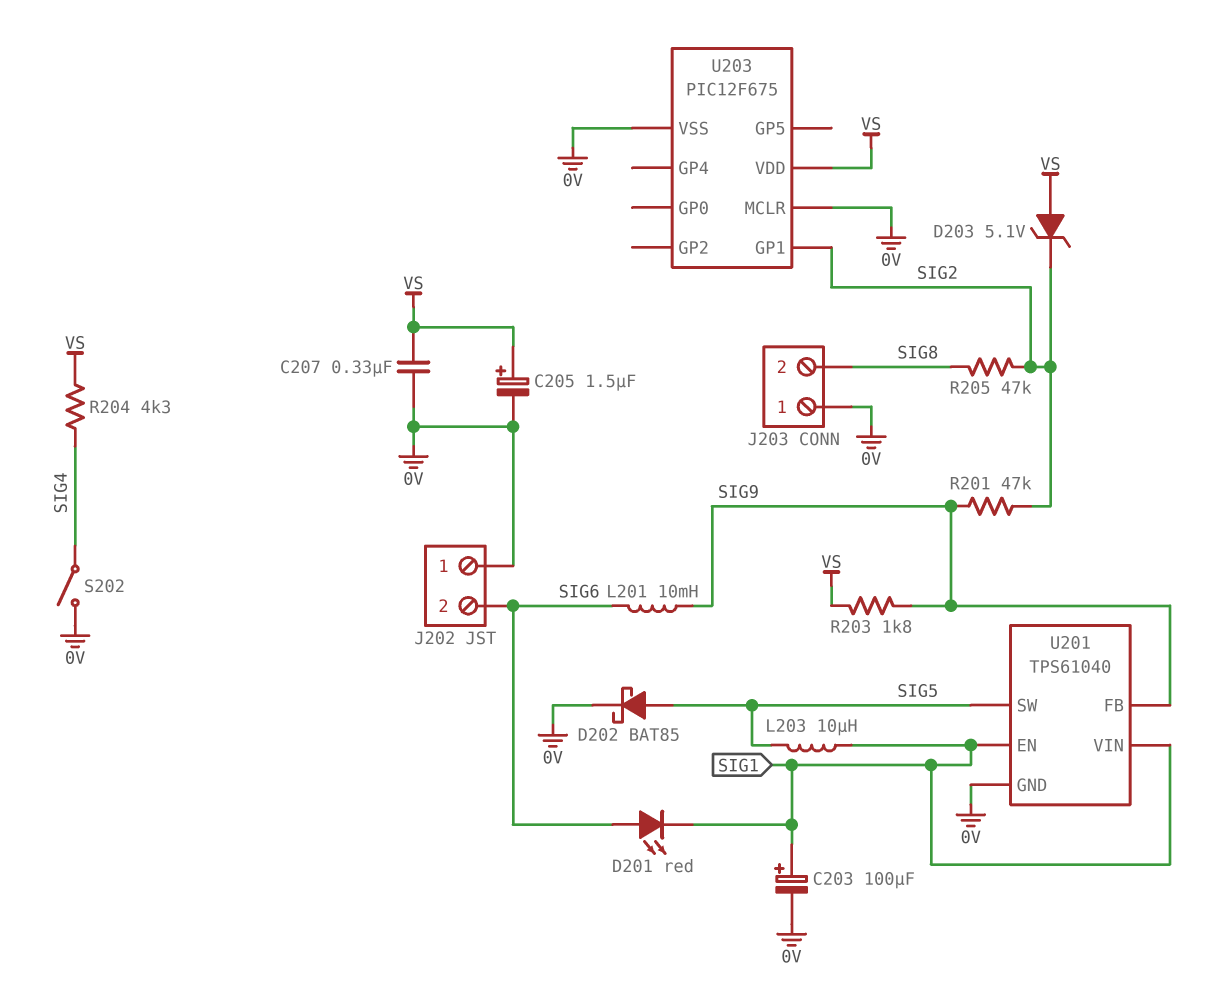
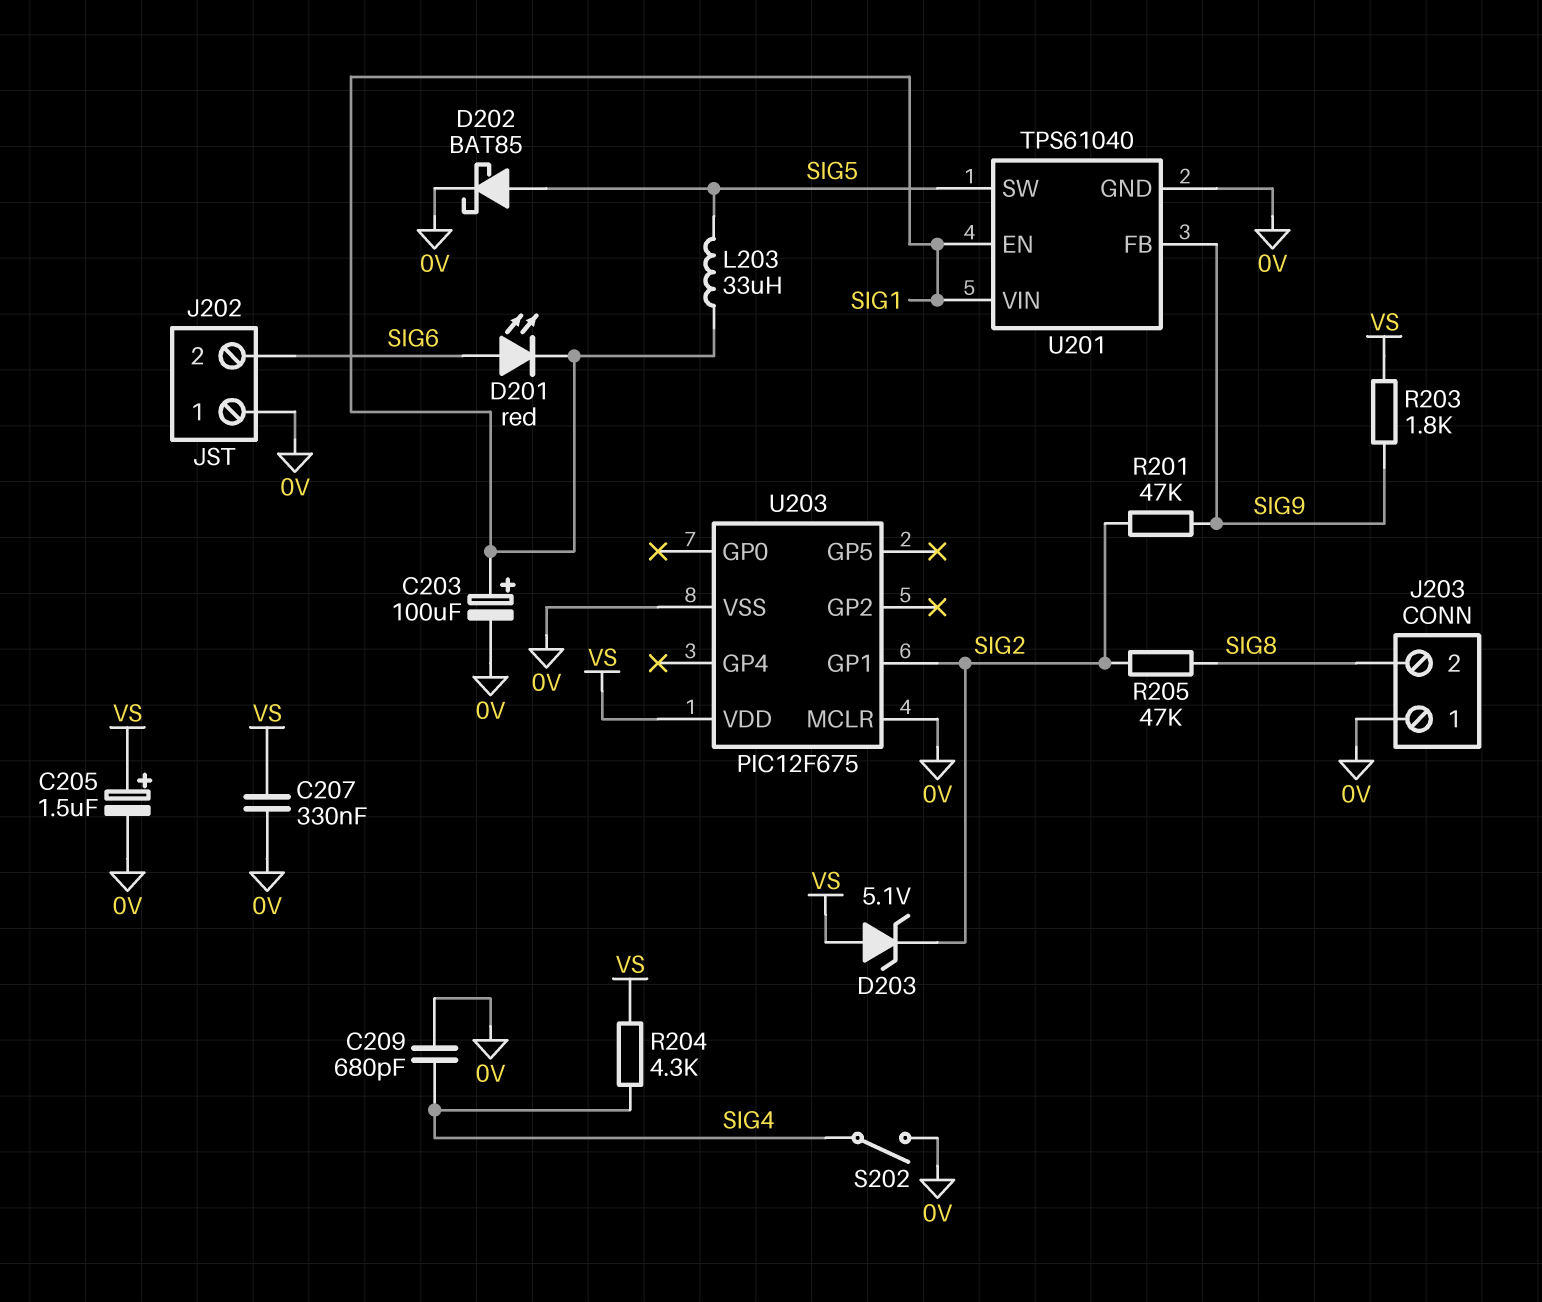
C209: none -> 680pF (0V, SIG4)
L201: 10mH (SIG6, SIG9) -> none
L203: 10uH (SIG1, SIG5) -> 33uH (SIG1, SIG5)

